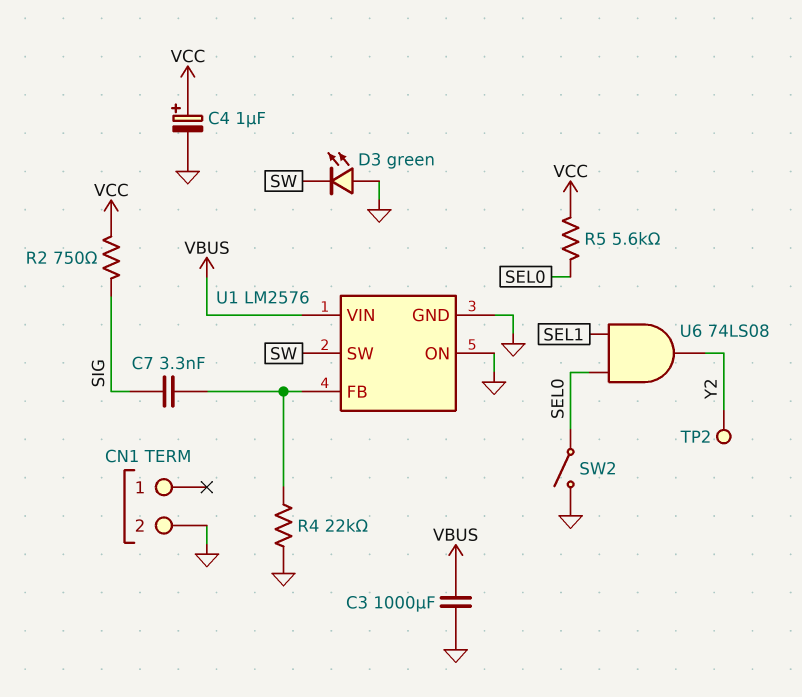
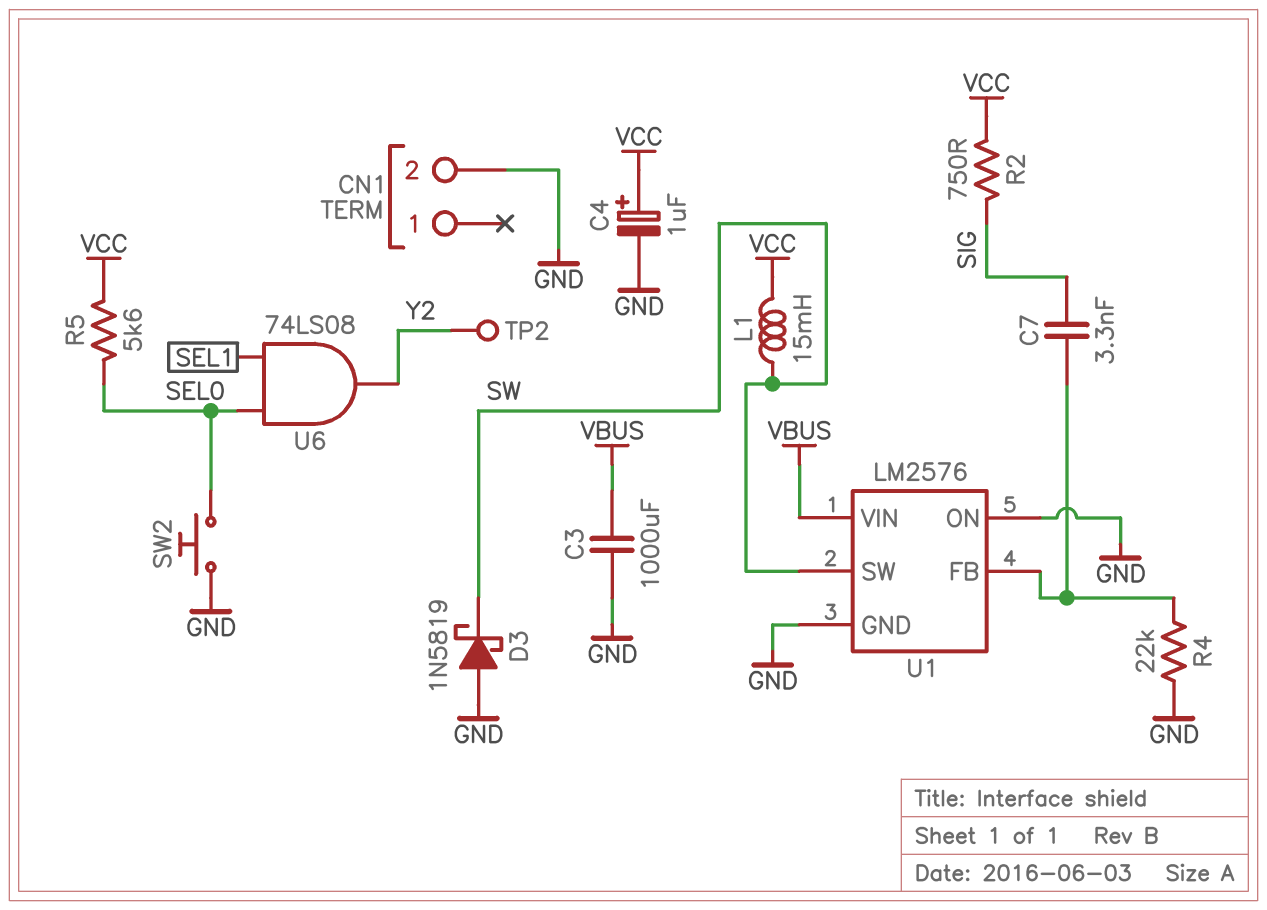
D3: LED green (A GND, K SW) -> schottky 1N5819 (A GND, K SW)
L1: none -> 15mH (SW, VCC)
SW2: switch (GND, SEL0) -> button (GND, SEL0)

